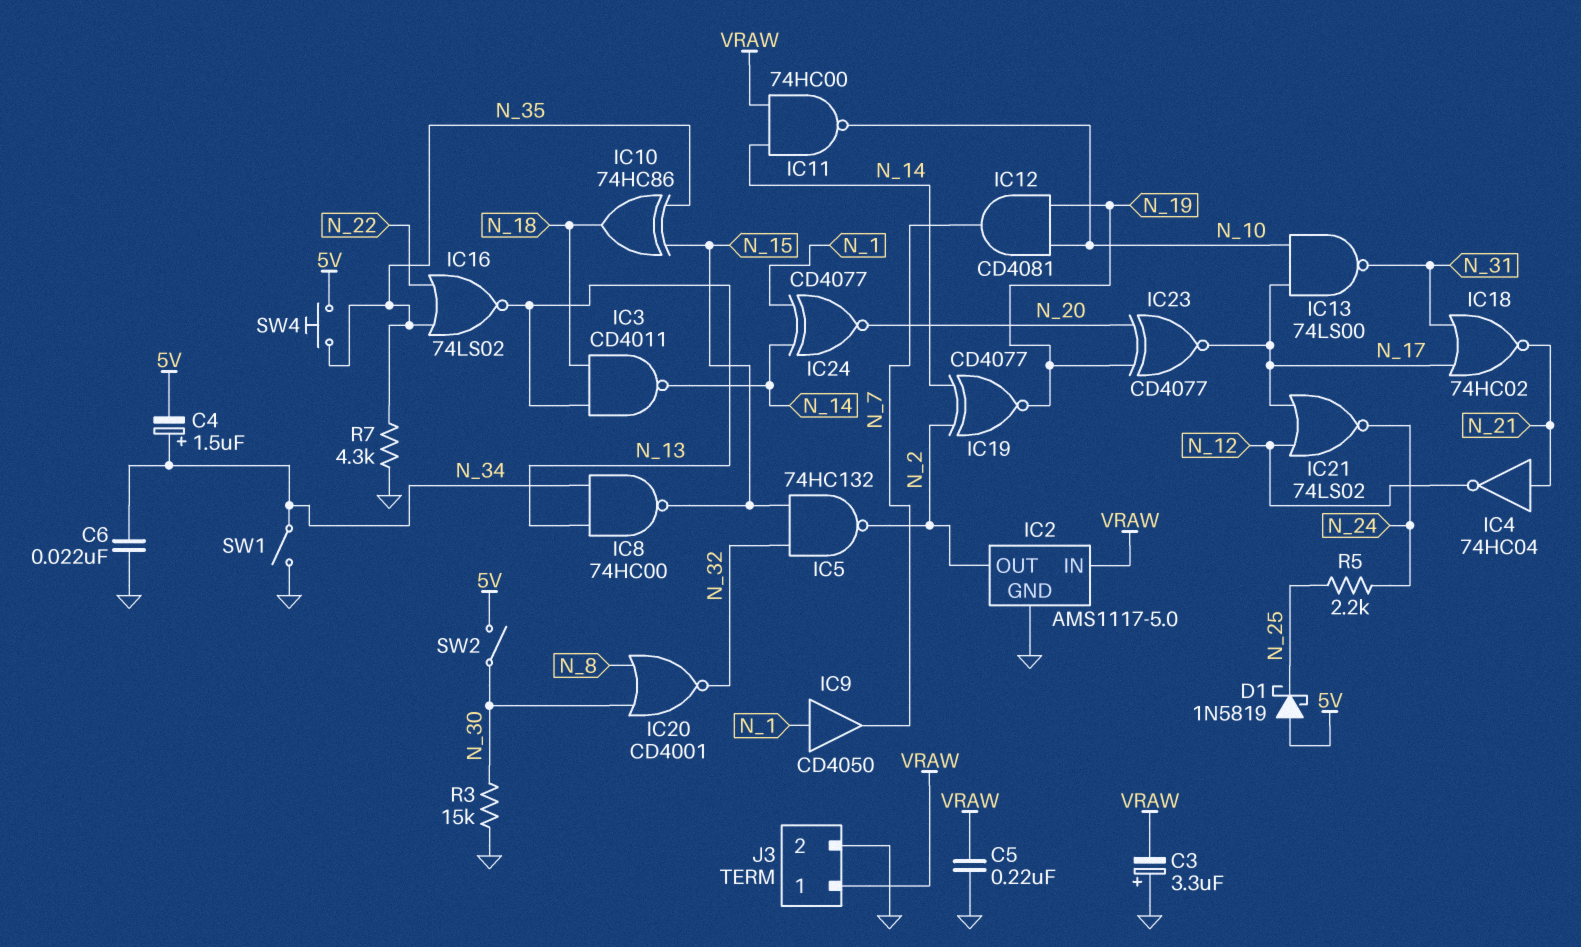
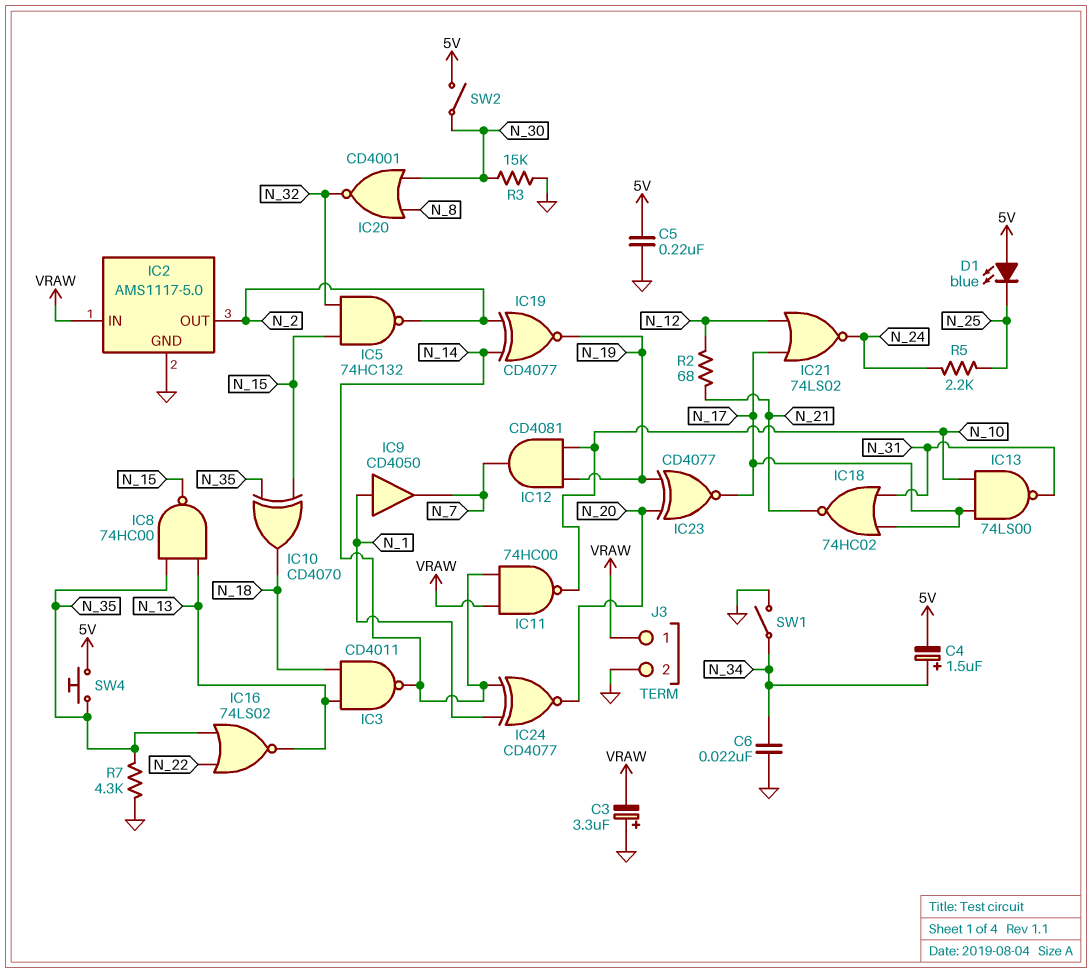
C5: 220nF (GND, VRAW) -> 220nF (5V, GND)
D1: schottky 1N5819 (A 5V, K N_25) -> LED blue (A 5V, K N_25)
IC4: NOT 74HC04 (in N_21, out N_12) -> none
IC8: NAND 74HC00 (in N_13, in N_34, out N_15) -> NAND 74HC00 (in N_13, in N_35, out N_15)
IC10: XOR 74HC86 (in N_15, in N_35, out N_18) -> XOR CD4070 (in N_15, in N_35, out N_18)
R2: none -> 68 (N_12, N_21)

